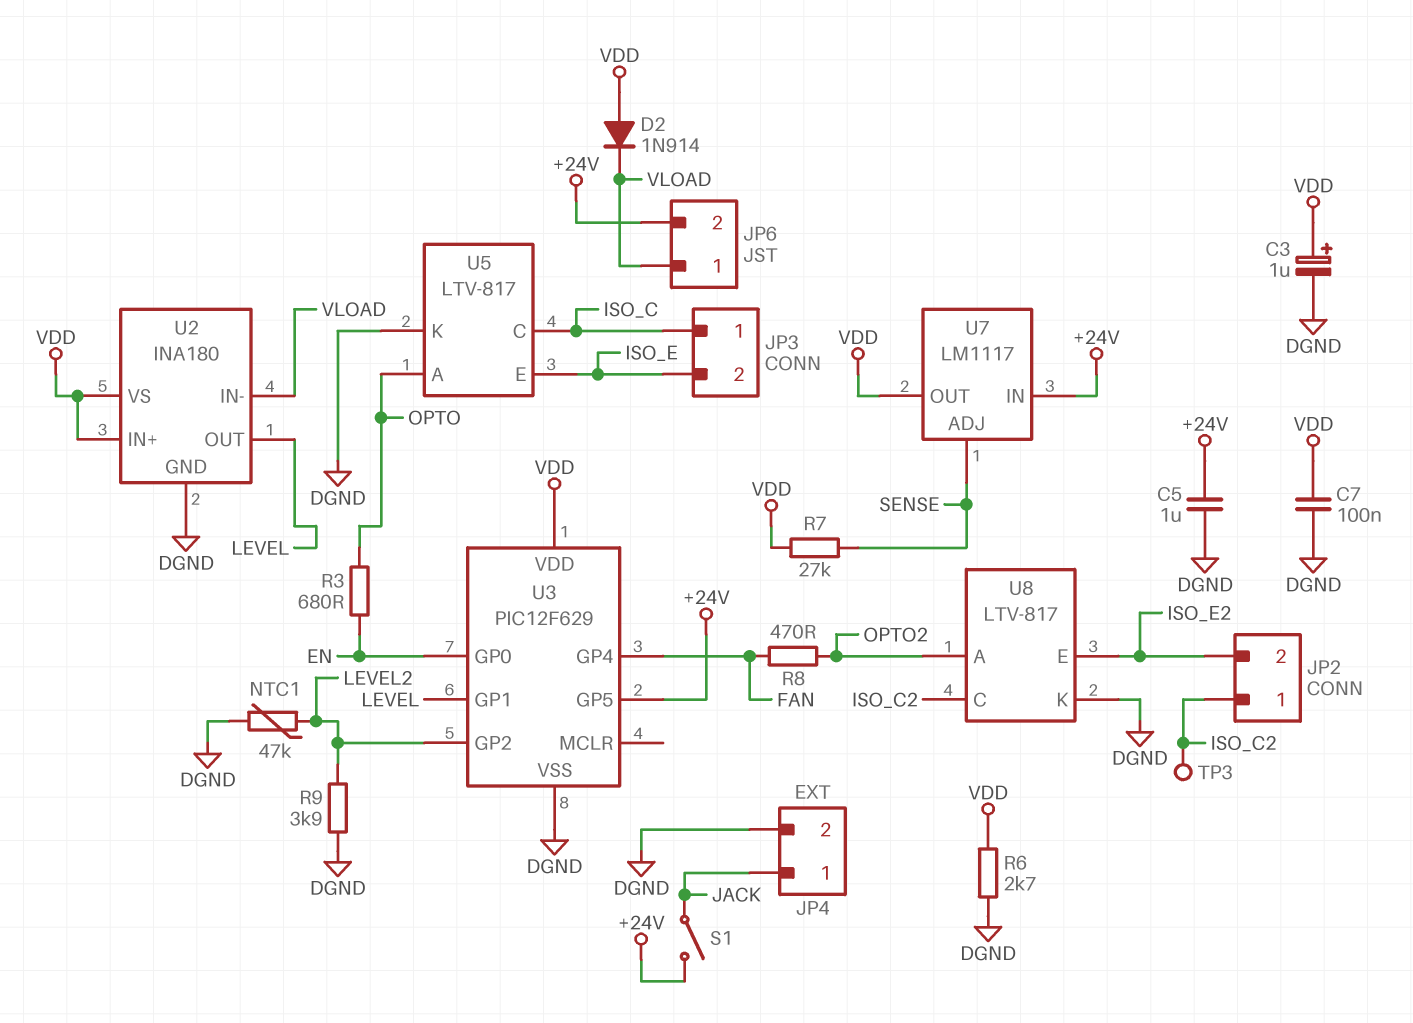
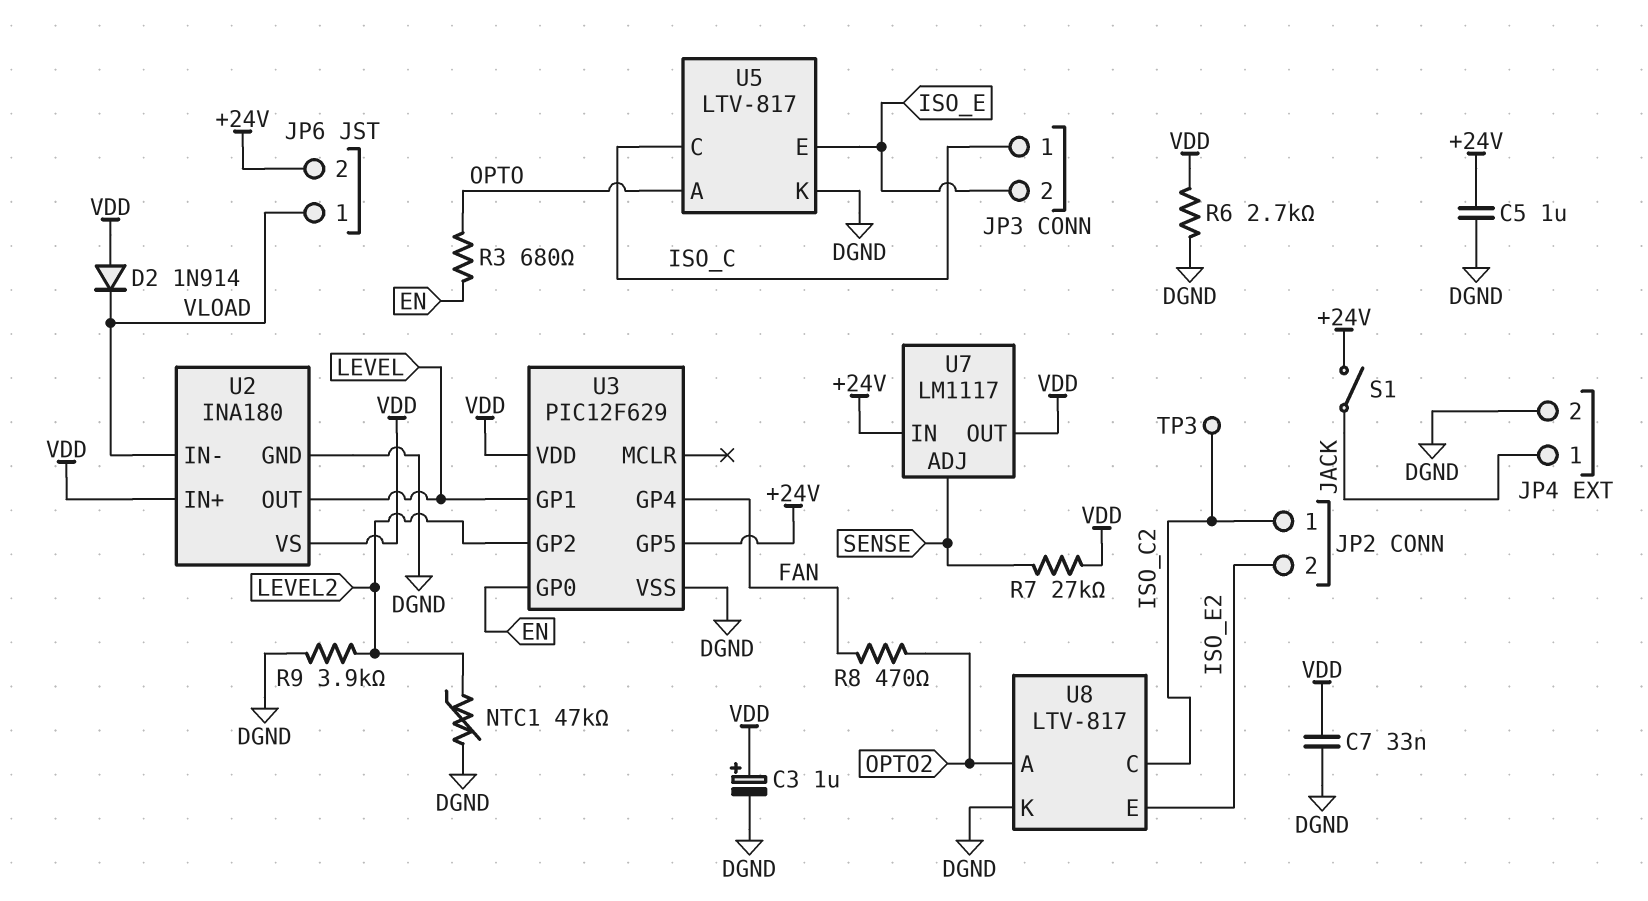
C7: 100nF (DGND, VDD) -> 33nF (DGND, VDD)

